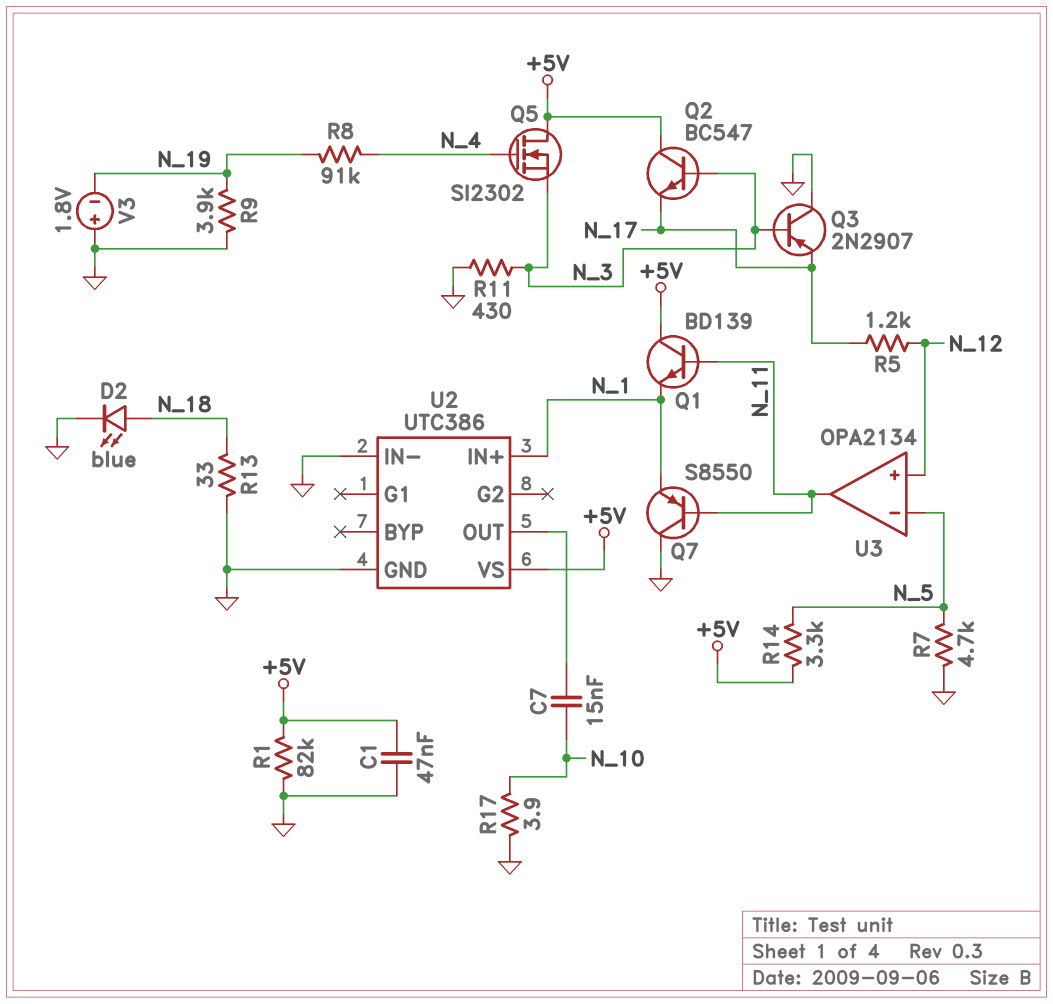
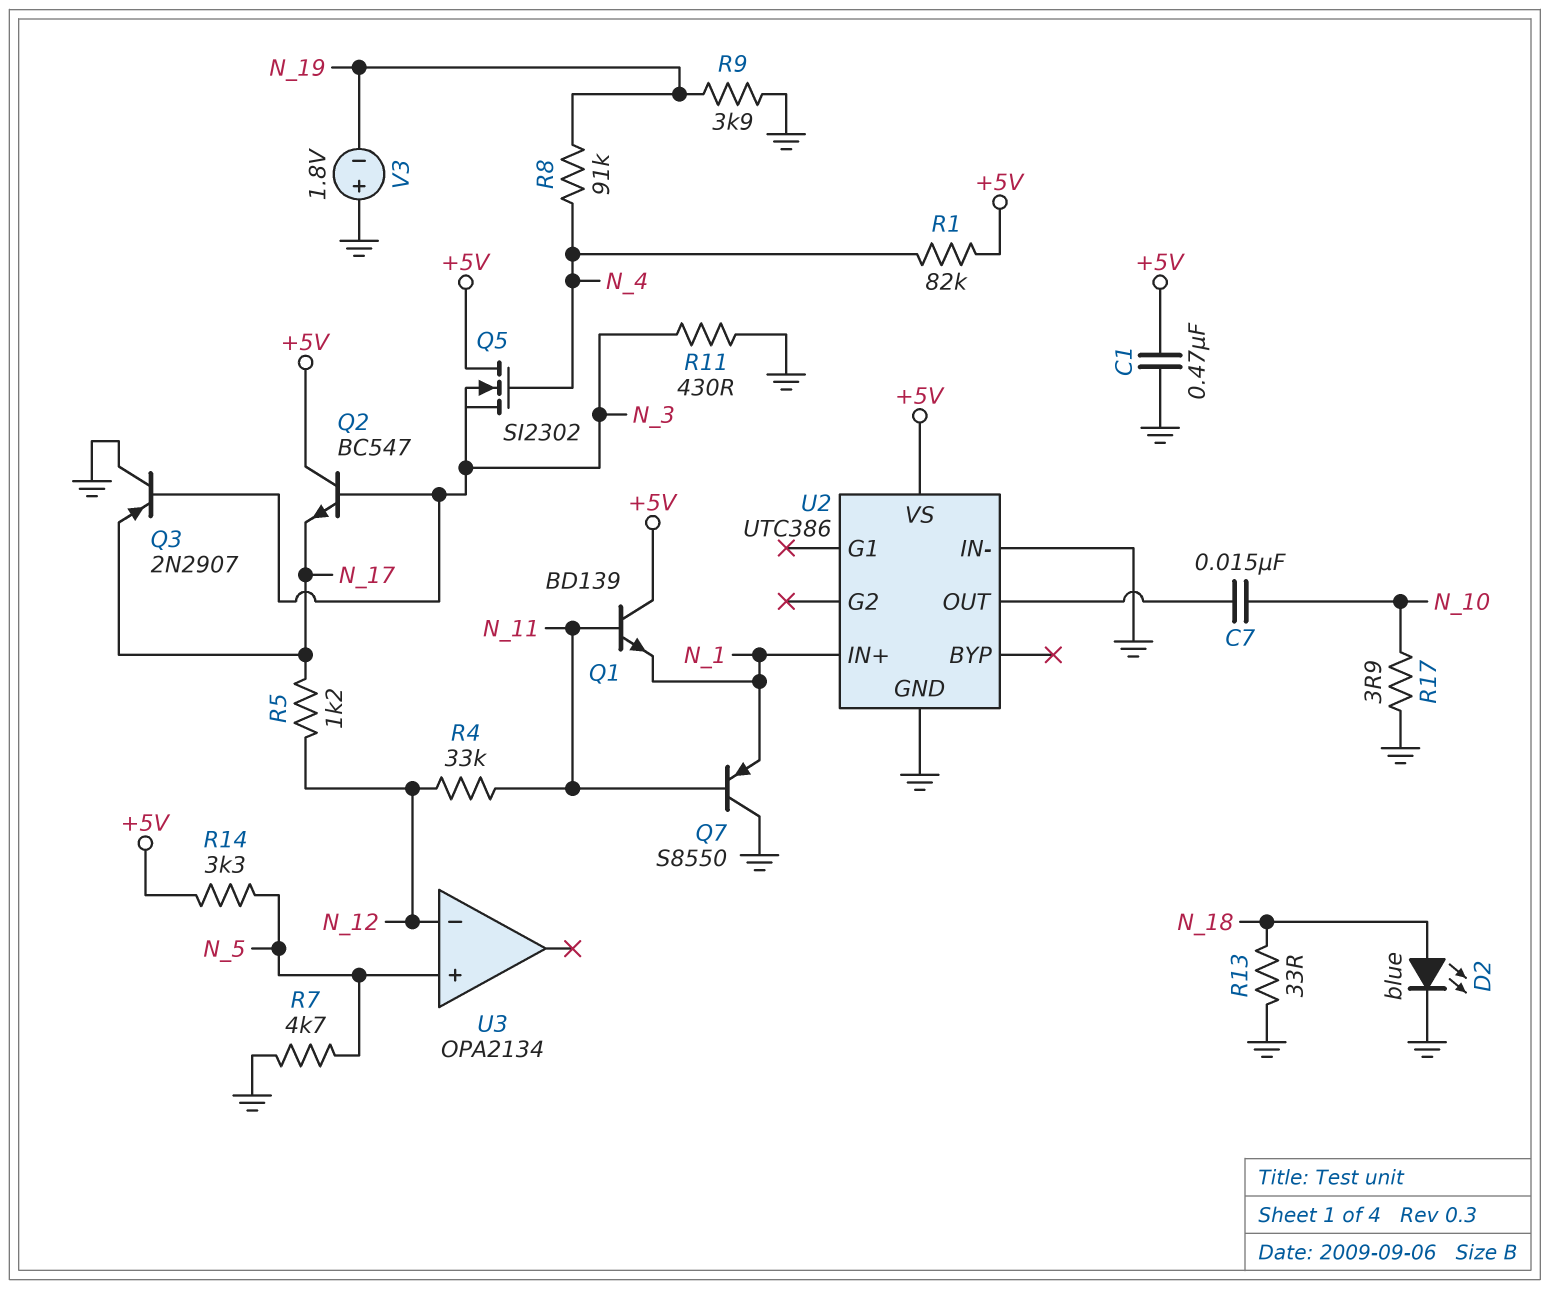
C1: 47nF (+5V, GND) -> 470nF (+5V, GND)
R1: 82k (+5V, GND) -> 82k (+5V, N_4)
R4: none -> 33k (N_11, N_12)
U3 pin in+: N_12 -> N_5
U3 pin in-: N_5 -> N_12
U3 pin out: N_11 -> none

